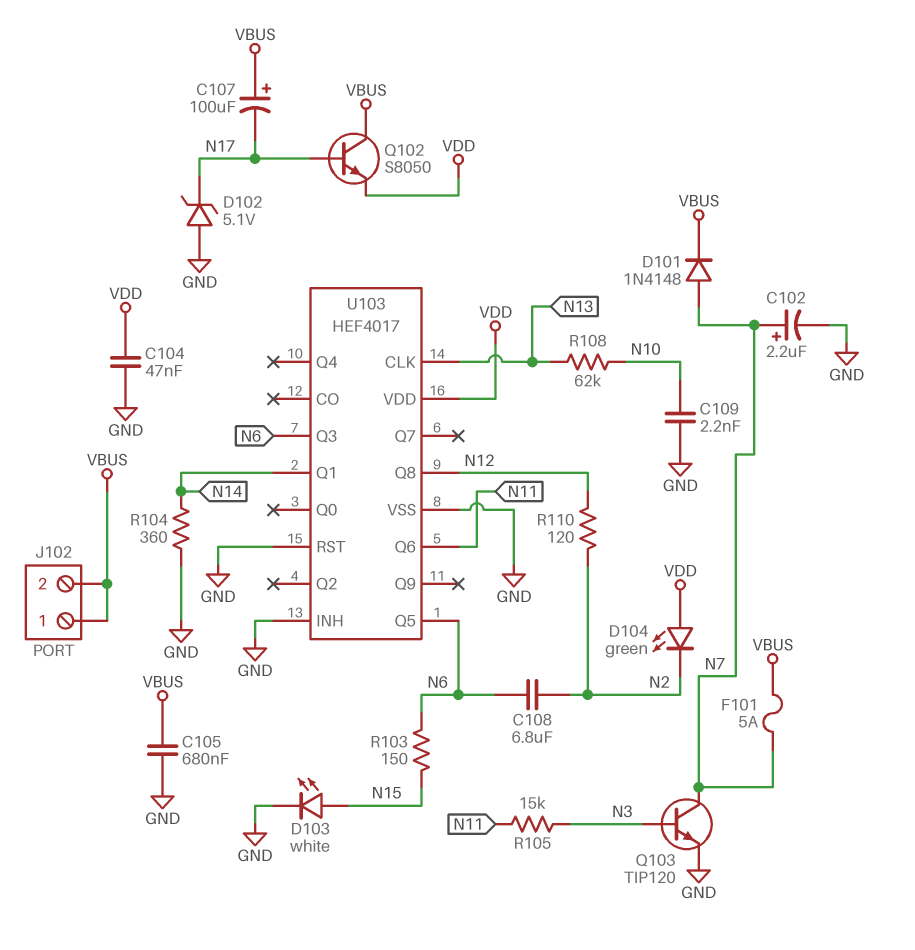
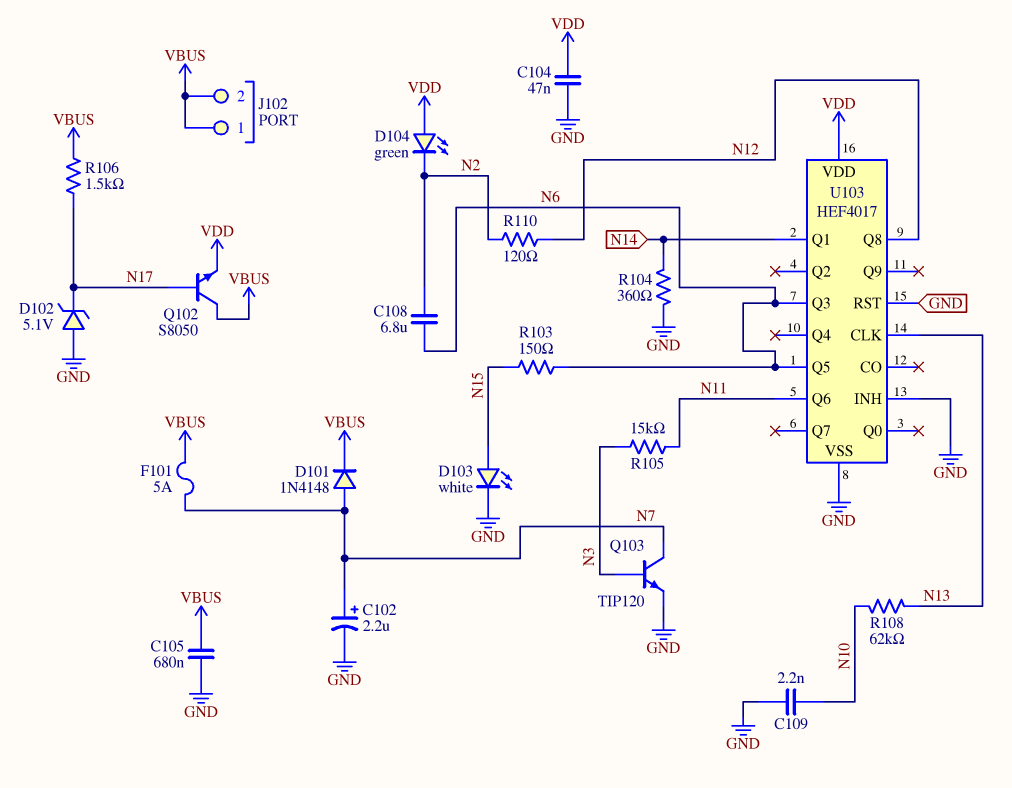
C107: 100uF (plus VBUS, minus N17) -> none
R106: none -> 1.5k (N17, VBUS)

